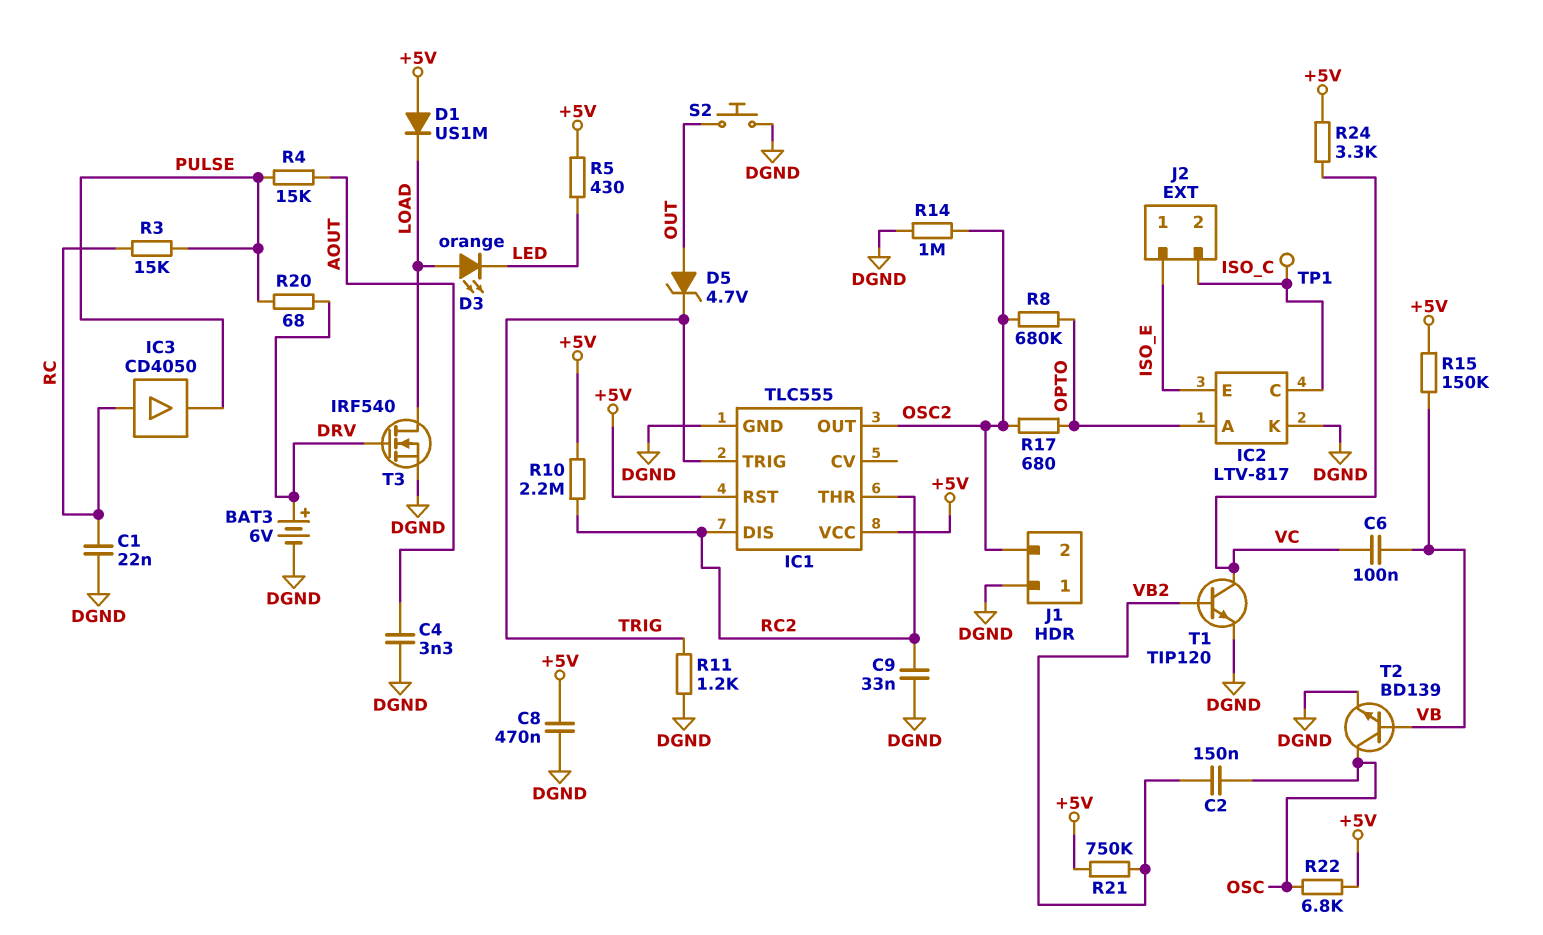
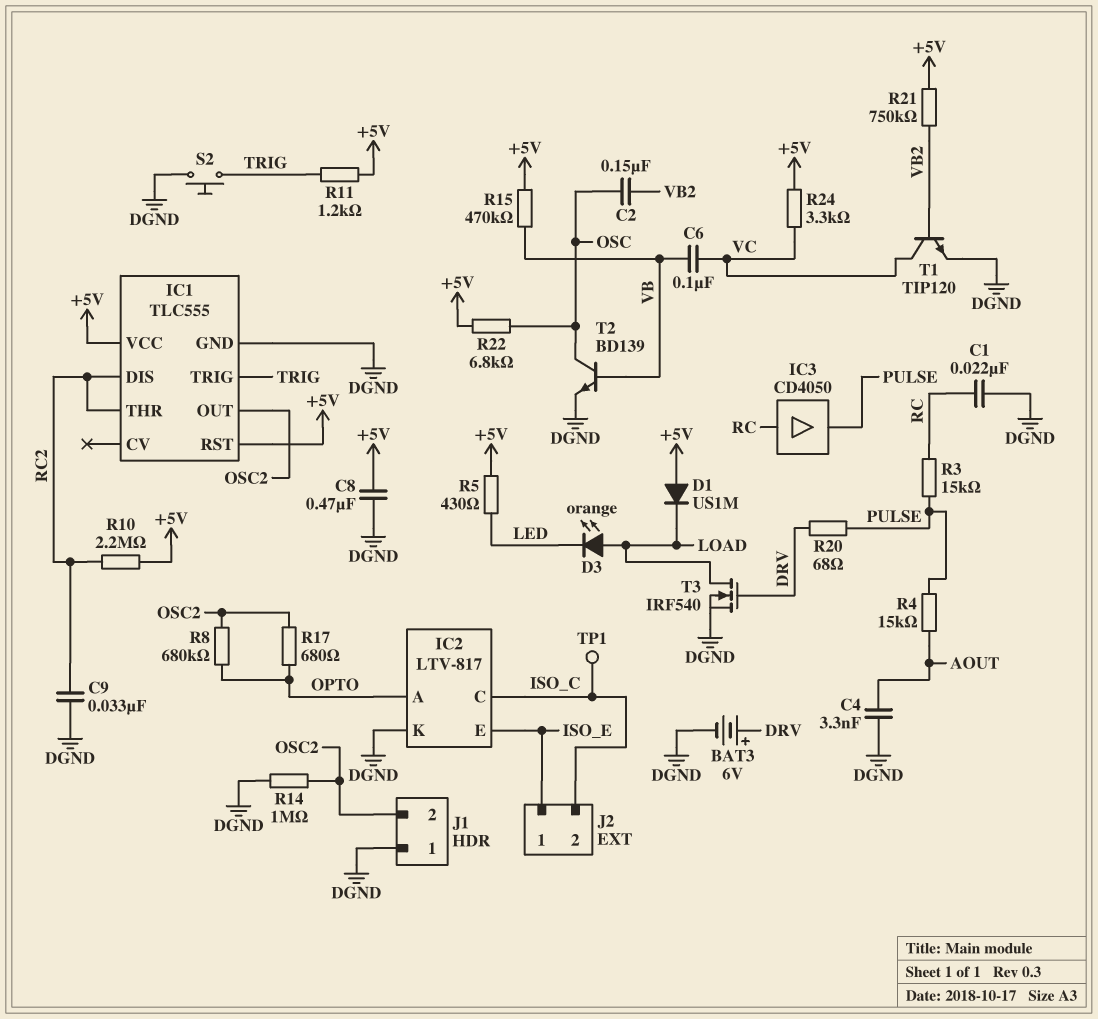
D5: zener 4.7V (A OUT, K TRIG) -> none
R11: 1.2k (DGND, TRIG) -> 1.2k (+5V, TRIG)
R15: 150k (+5V, VB) -> 470k (+5V, VB)
S2: button (DGND, OUT) -> button (DGND, TRIG)

